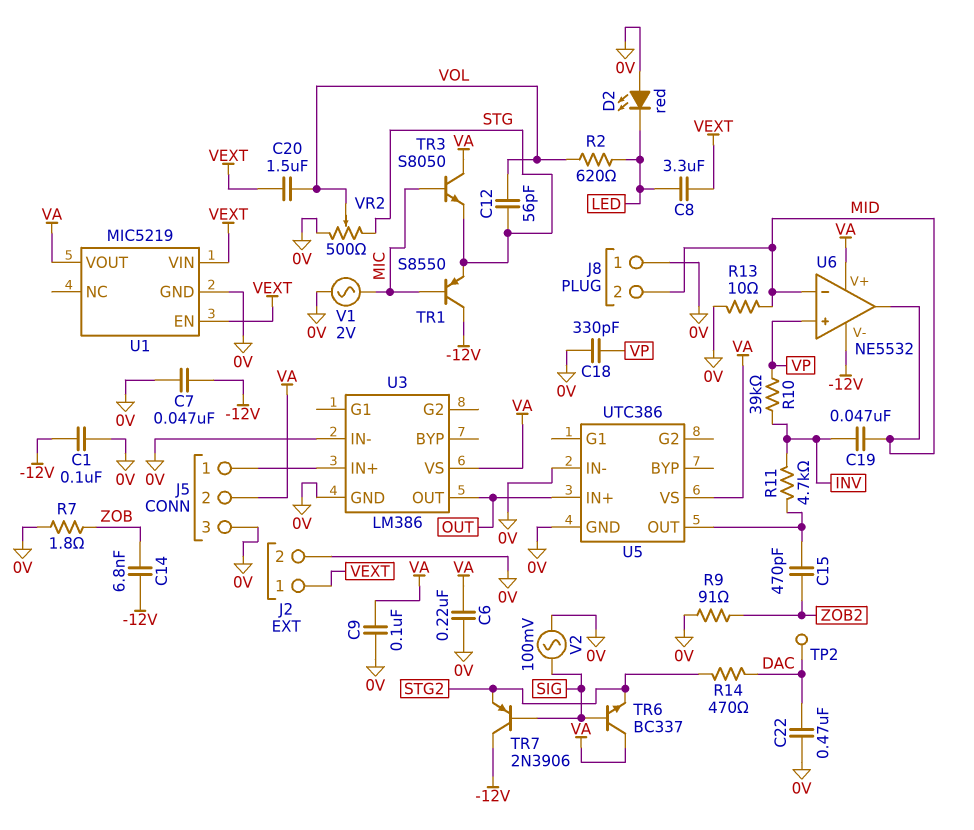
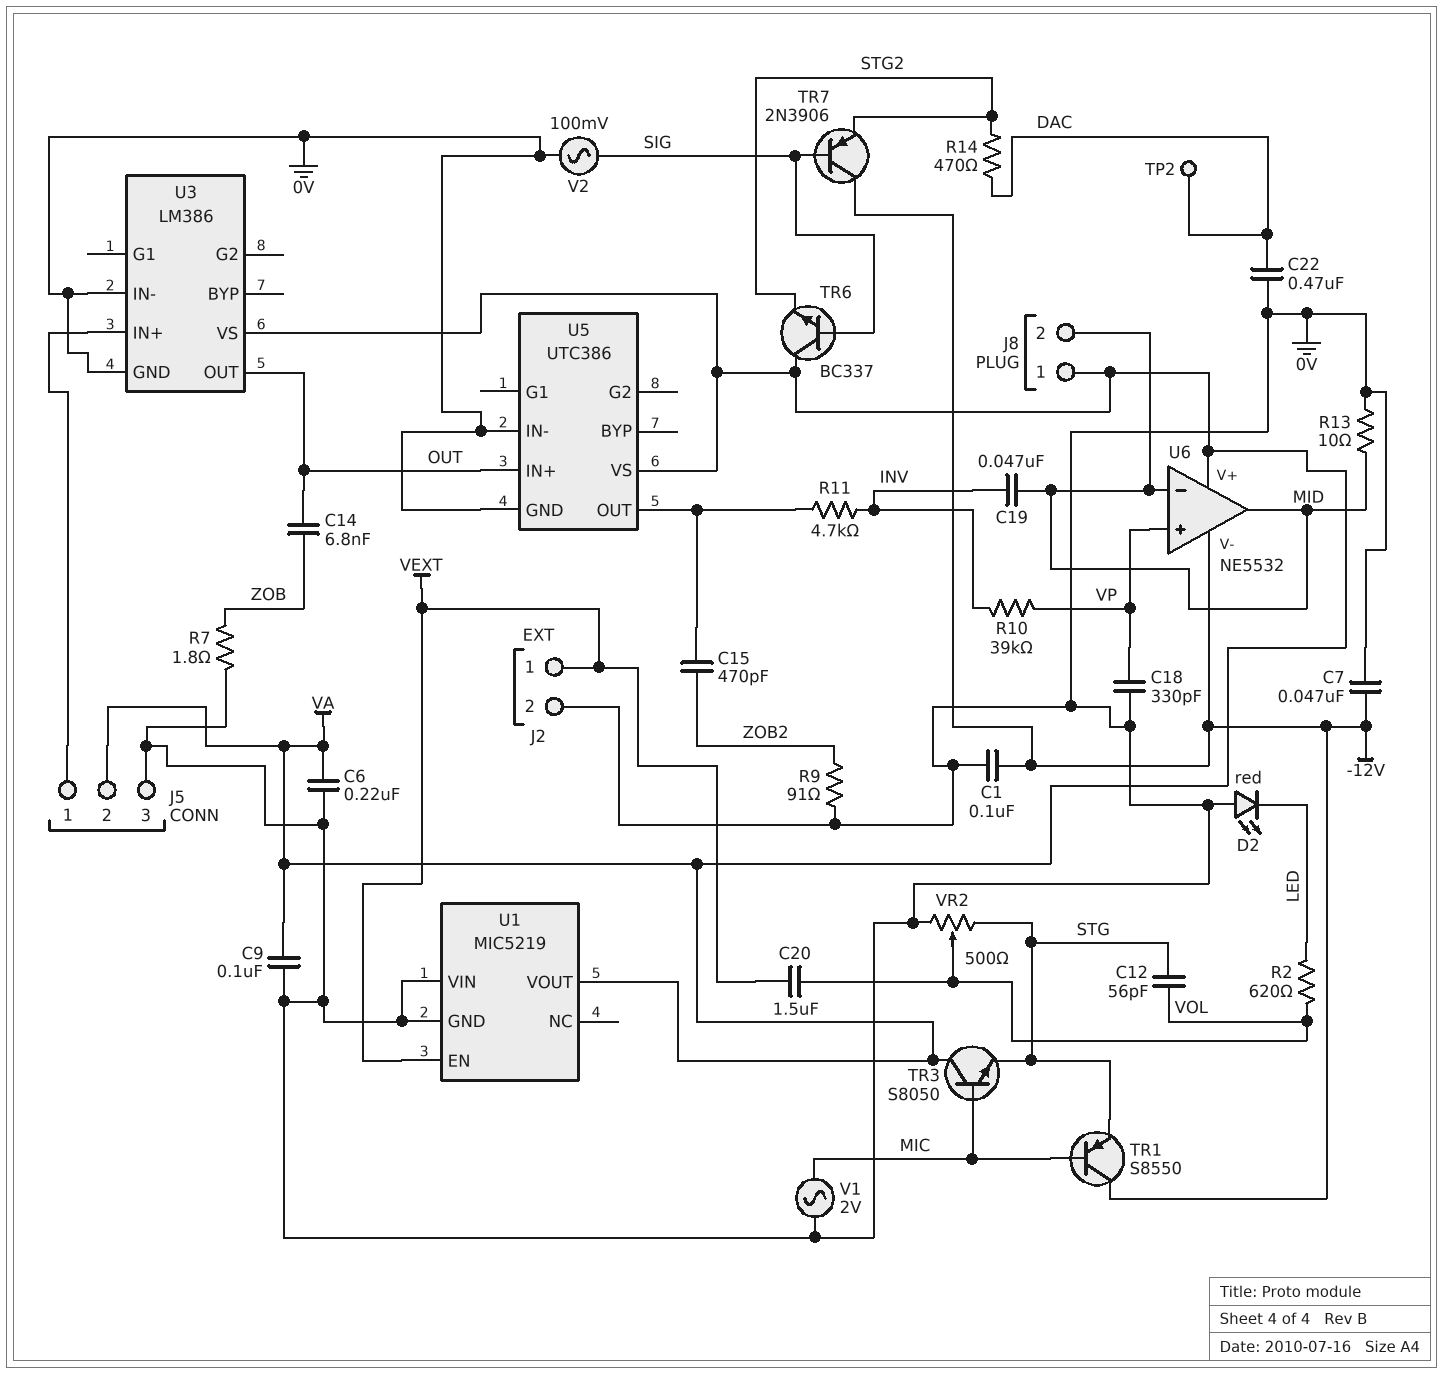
C8: 3.3uF (LED, VEXT) -> none
C14: 6.8nF (-12V, ZOB) -> 6.8nF (OUT, ZOB)
J8 pin 1: 0V -> VA
U1 pin VIN: VEXT -> 0V

